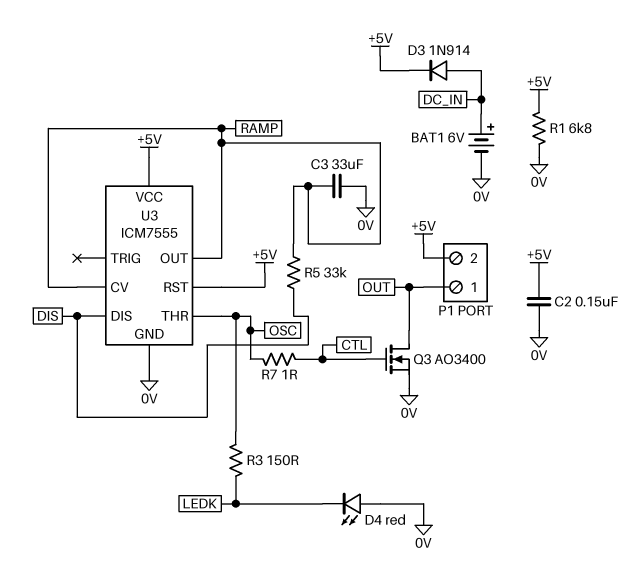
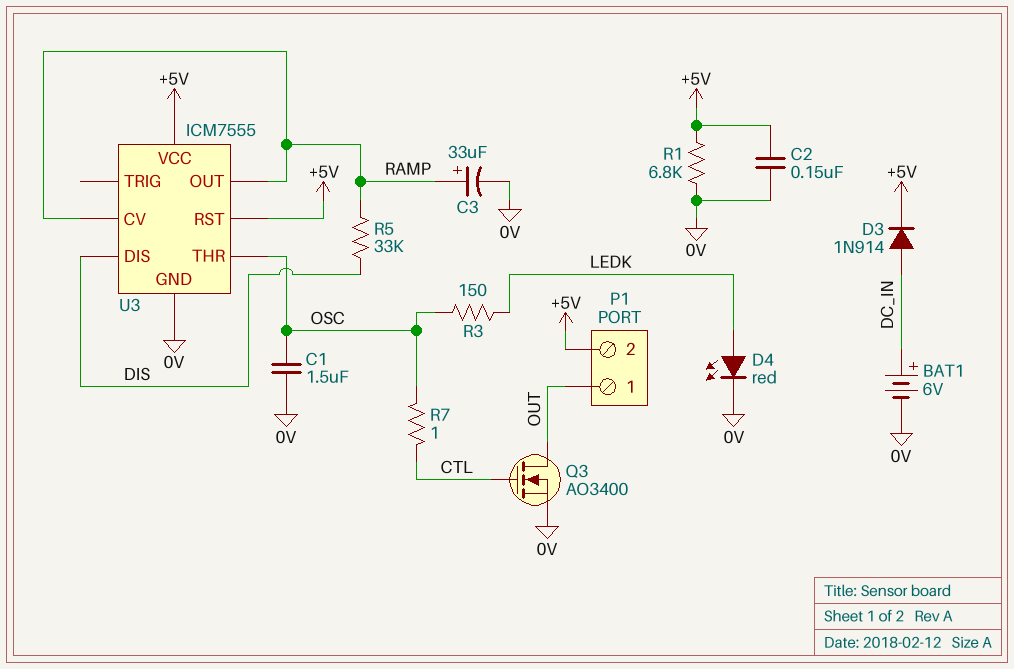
C1: none -> 1.5uF (0V, OSC)
C3: 33uF (0V, RAMP) -> 33uF (plus RAMP, minus 0V)
D4: LED red (A 0V, K LEDK) -> LED red (A LEDK, K 0V)

